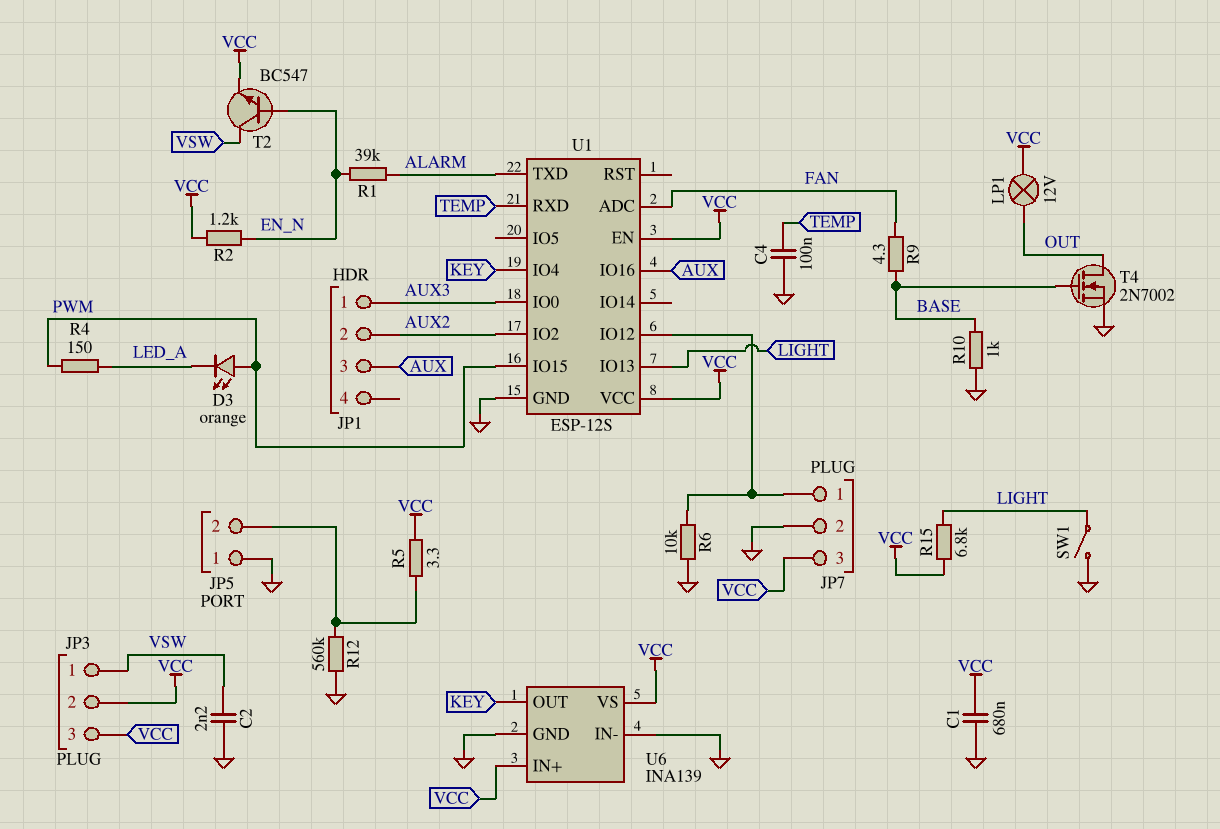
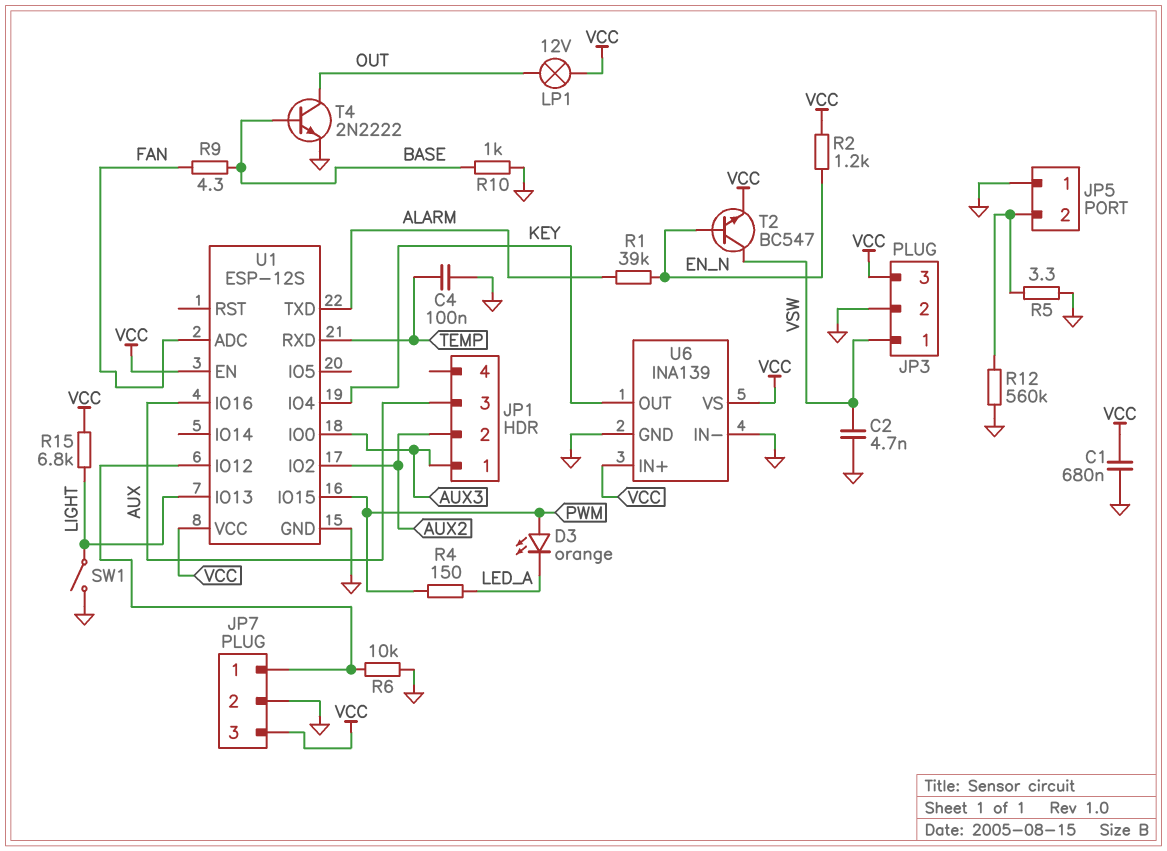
C2: 2.2nF (GND, VSW) -> 4.7nF (GND, VSW)
JP3 pin 2: VCC -> GND
R5: 3.3 (JP5/2, VCC) -> 3.3 (GND, JP5/2)
T4: NMOS 2N7002 (G BASE, D OUT, S GND) -> NPN 2N2222 (B BASE, C OUT, E GND)

